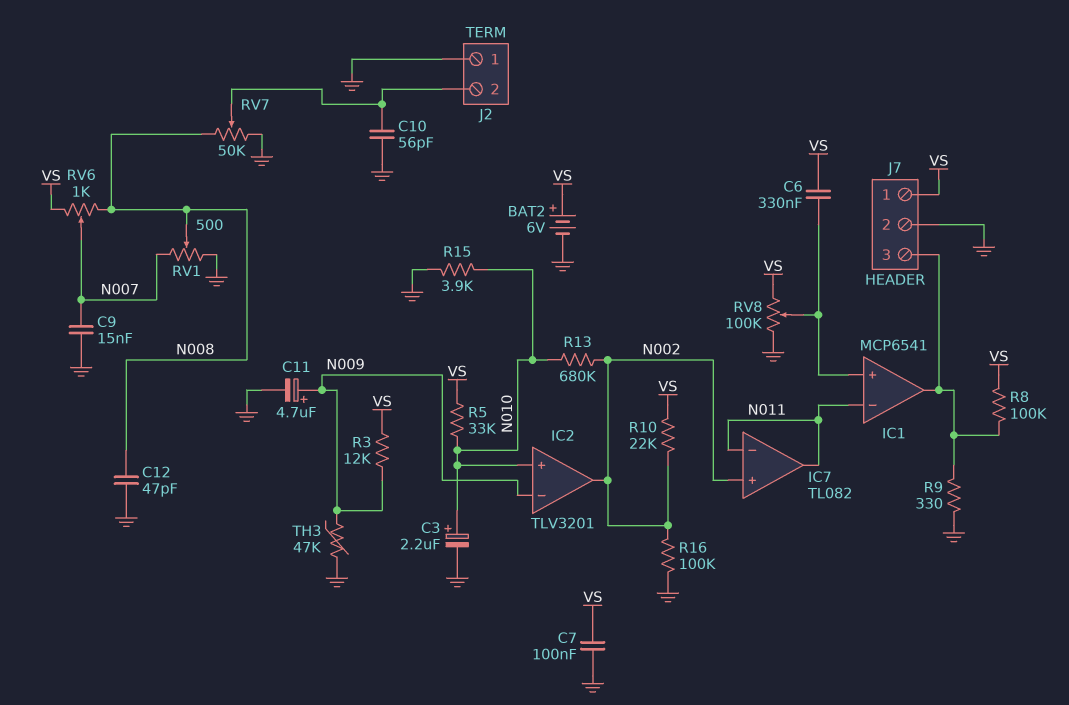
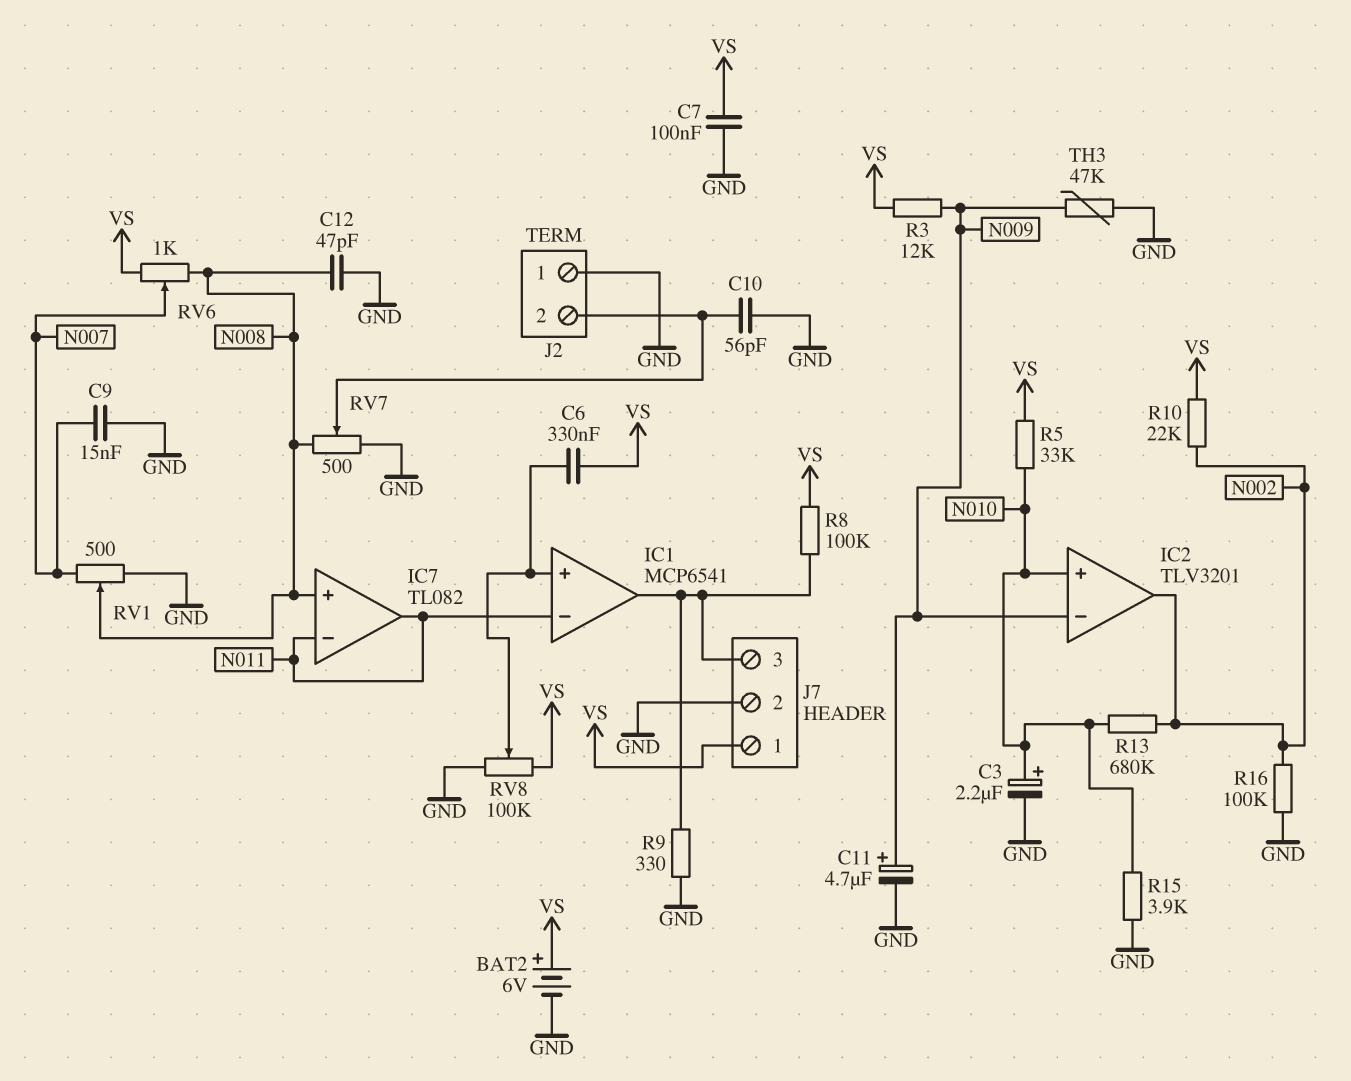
IC7 pin in+: N002 -> N008
RV7: 50k (GND, N008, wiper J2/2) -> 500 (GND, N008, wiper J2/2)

